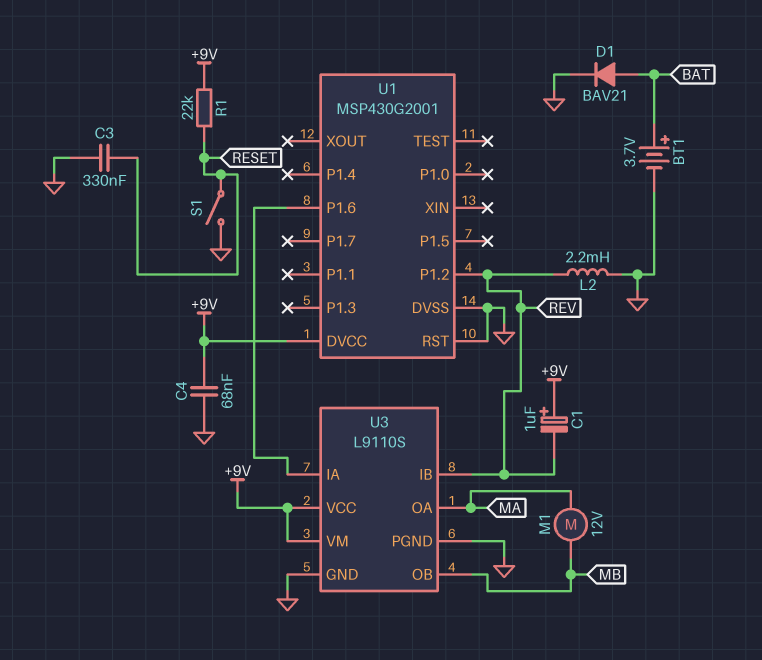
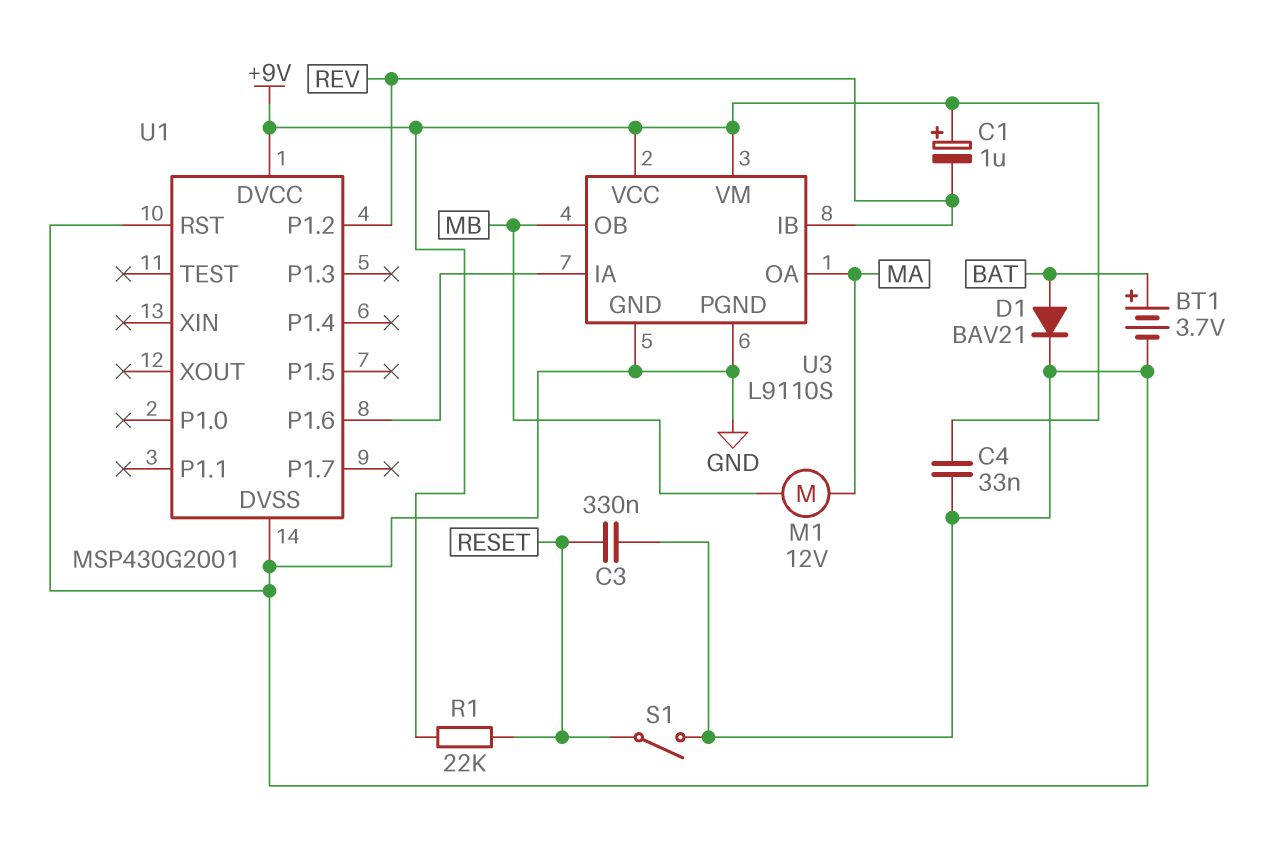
C4: 68nF (+9V, GND) -> 33nF (+9V, GND)
L2: 2.2mH (GND, REV) -> none

